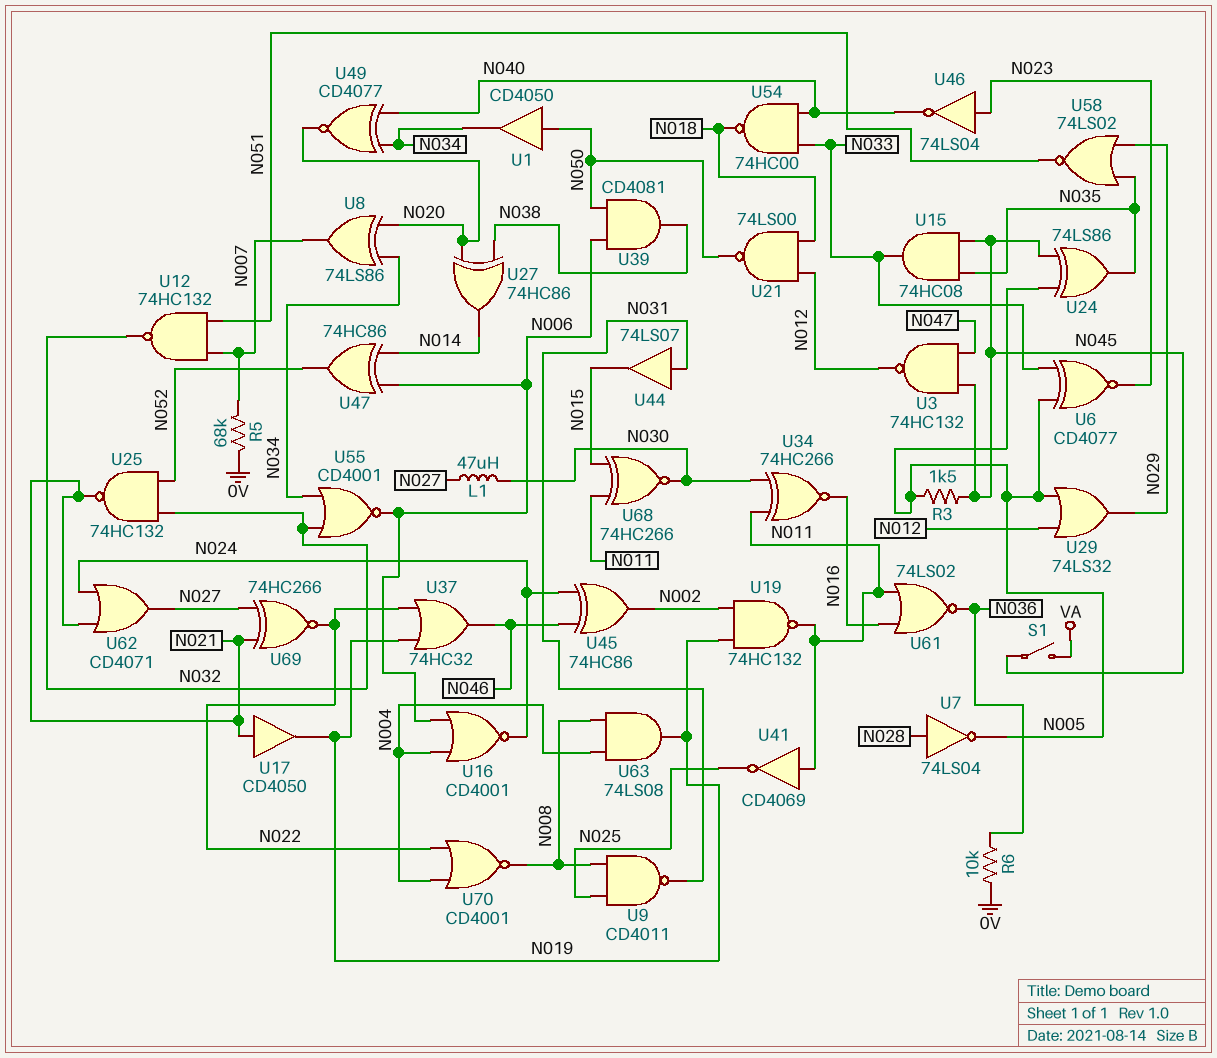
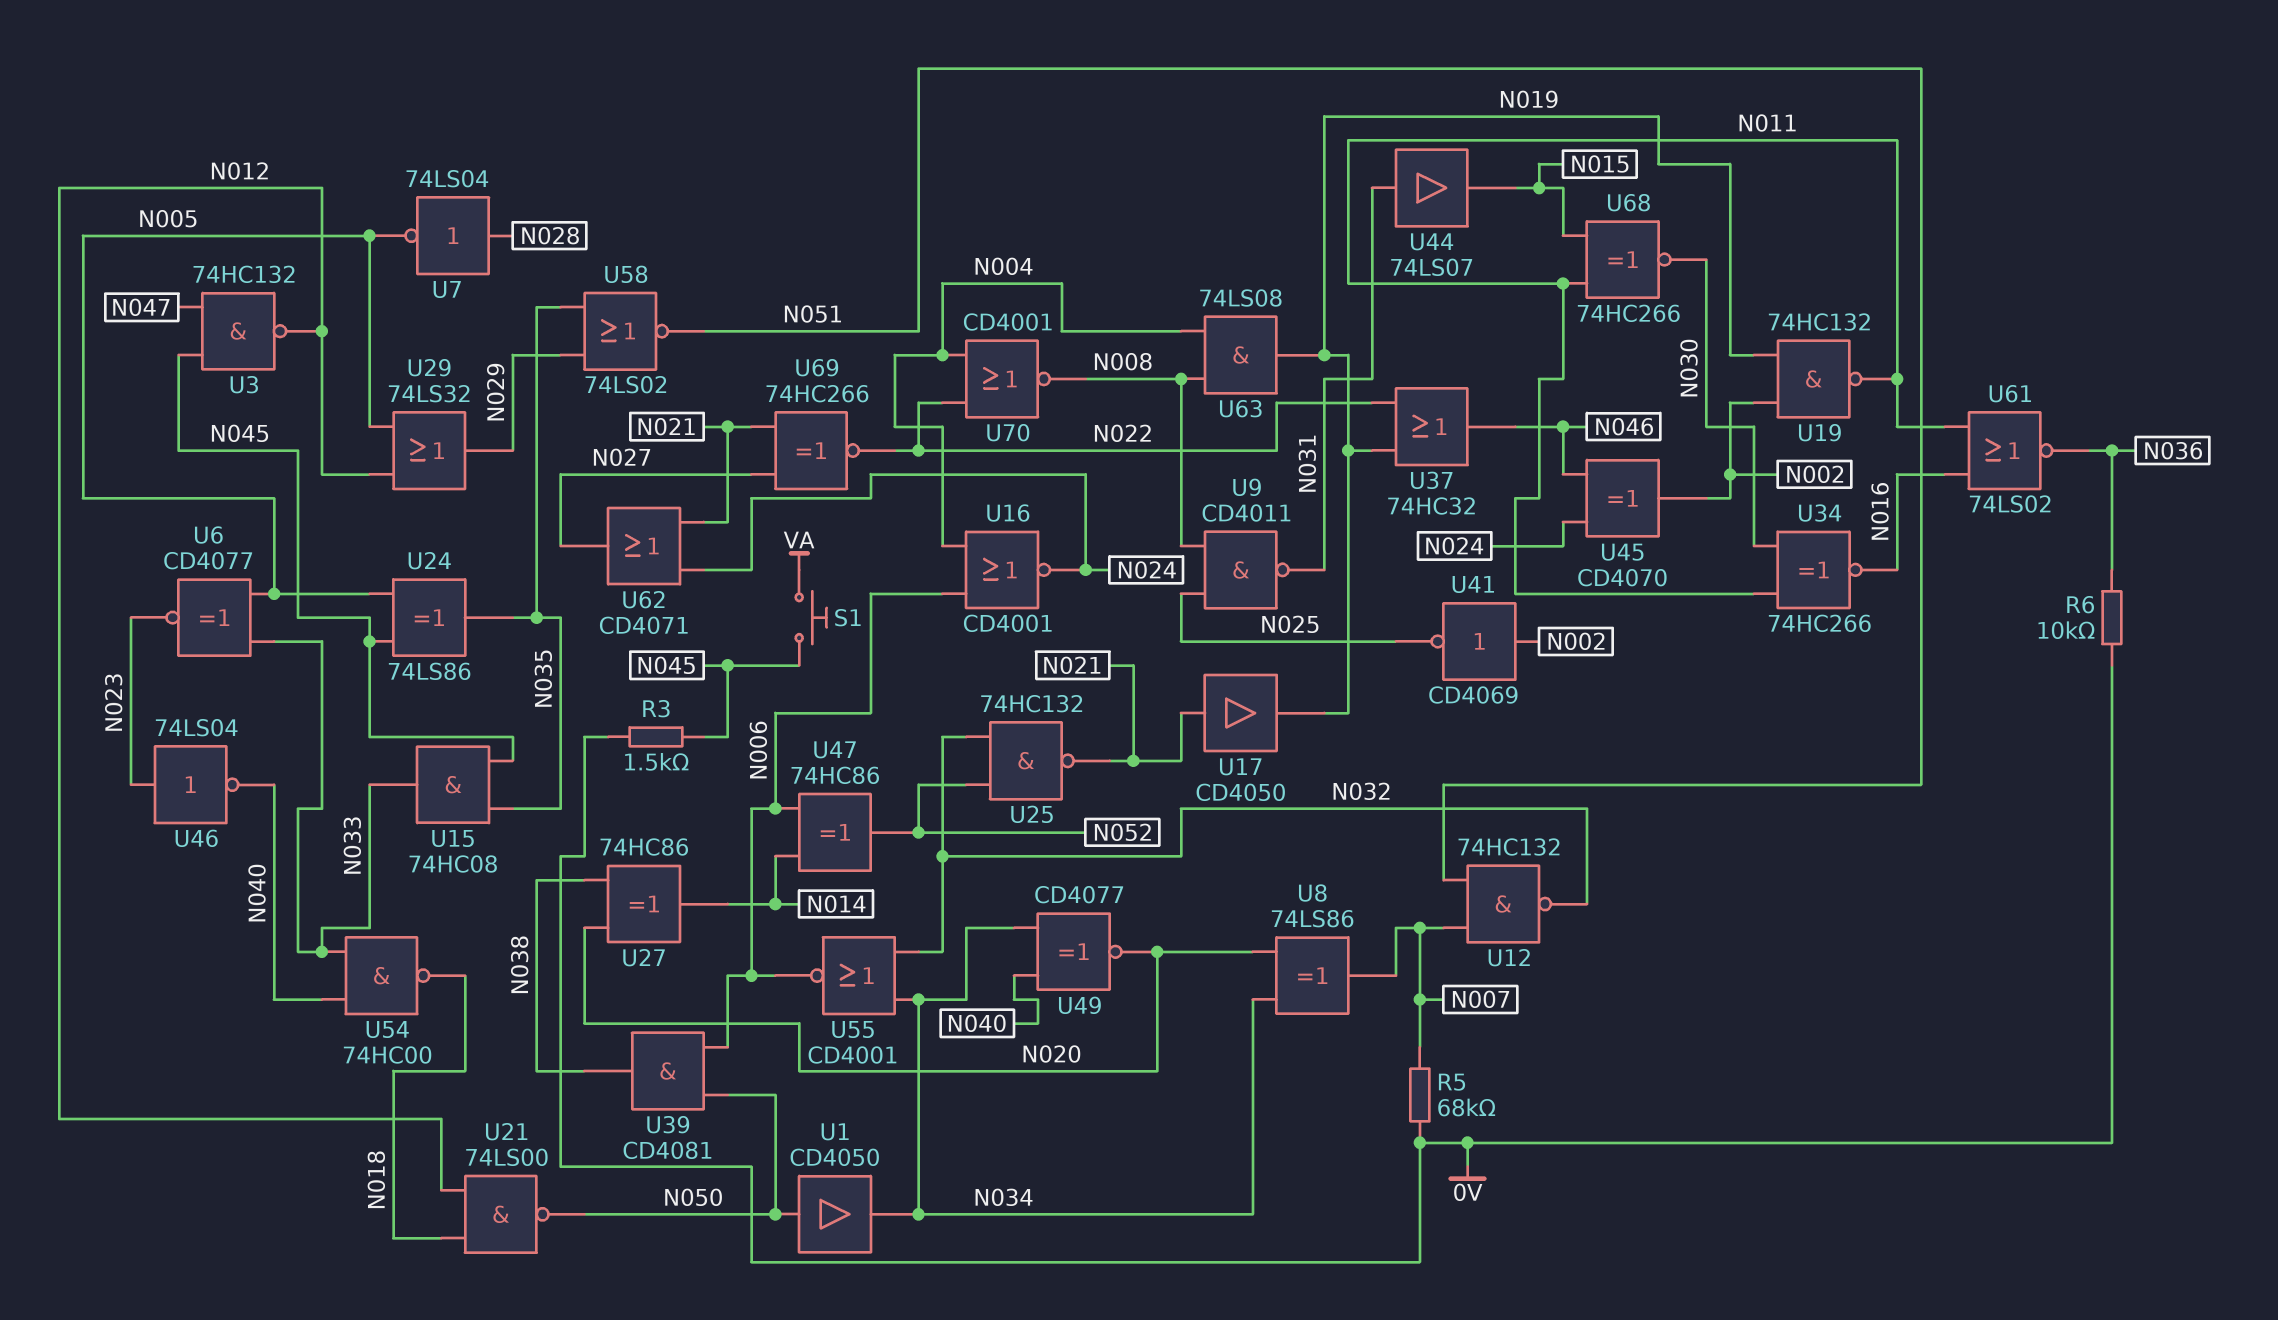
L1: 47uH (N027, N030) -> none
R3: 1.5k (N005, N045) -> 1.5k (0V, N045)
S1: switch (N045, VA) -> button (N045, VA)
U41: NOT CD4069 (in N011, out N025) -> NOT CD4069 (in N002, out N025)
U45: XOR 74HC86 (in N024, in N046, out N002) -> XOR CD4070 (in N024, in N046, out N002)

